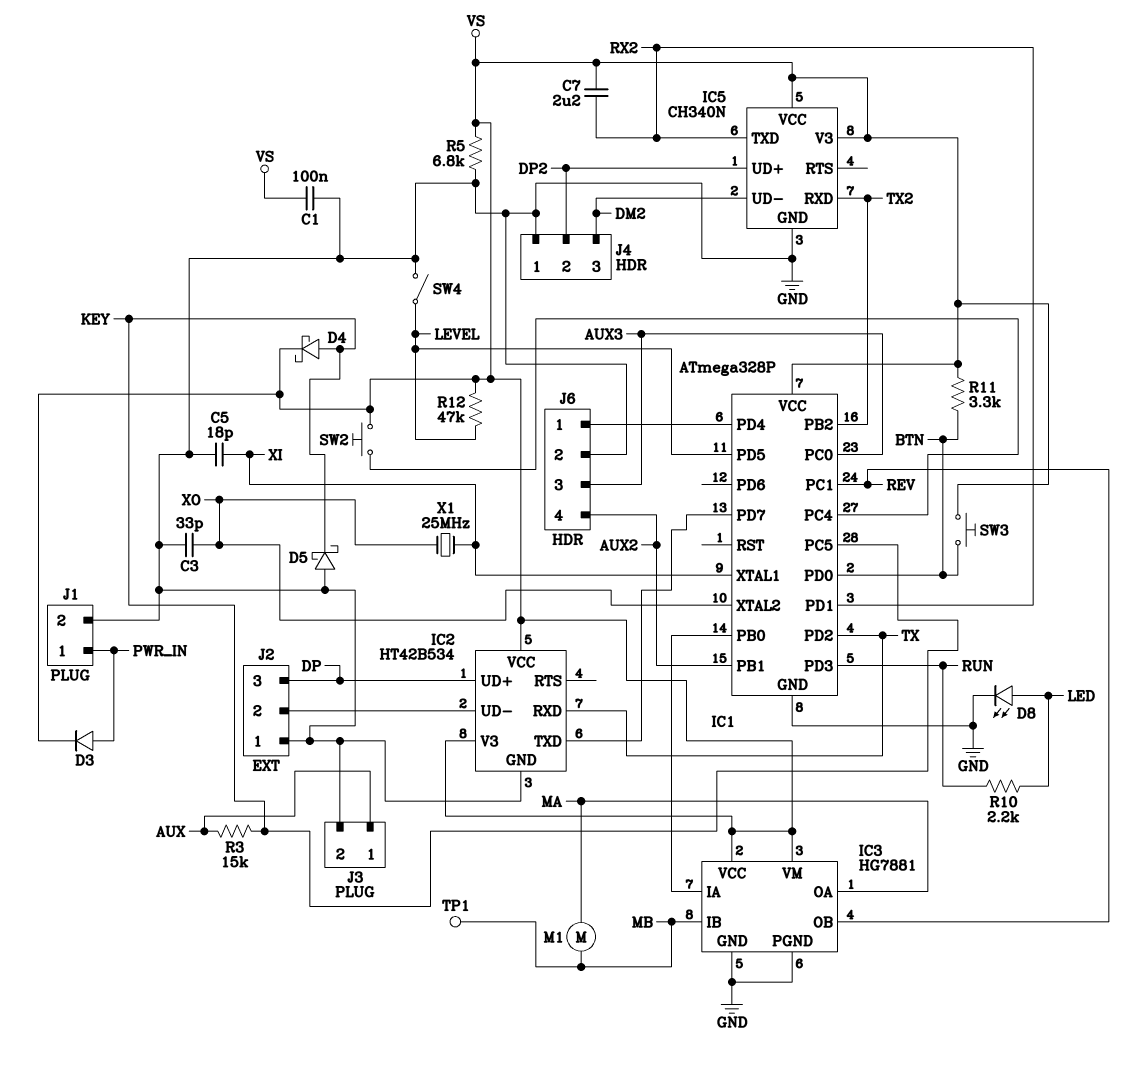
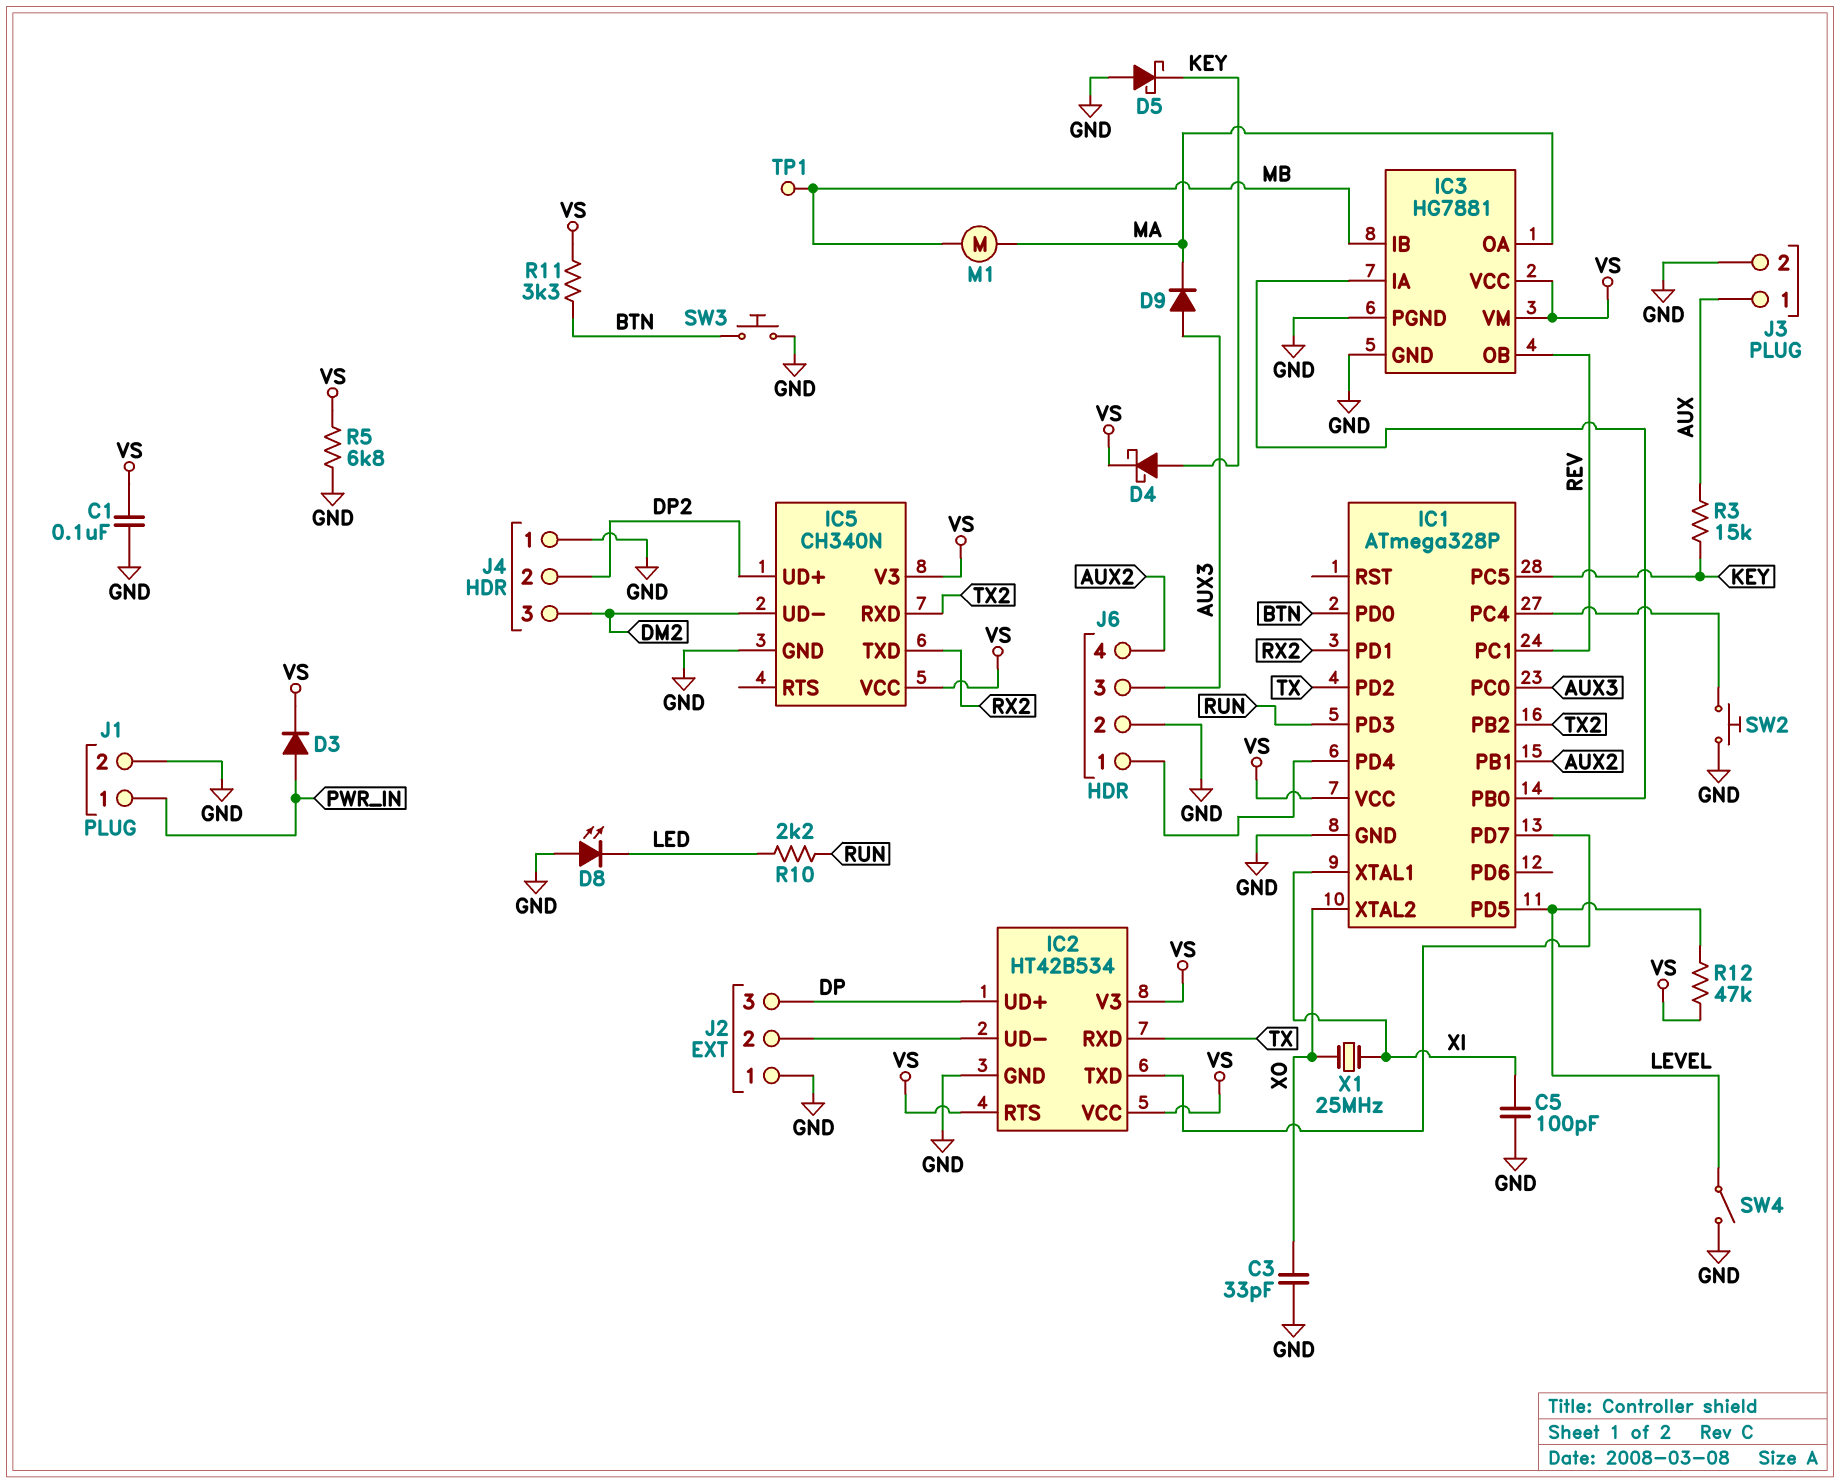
C5: 18pF (GND, XI) -> 100pF (GND, XI)
C7: 2.2uF (RX2, VS) -> none
D8: LED (A LED, K GND) -> LED (A GND, K LED)
D9: none -> diode (A AUX3, K MA)
IC2 pin RTS: none -> VS
SW2: button (IC1/PC4, VS) -> button (GND, IC1/PC4)
SW3: button (BTN, VS) -> button (BTN, GND)

